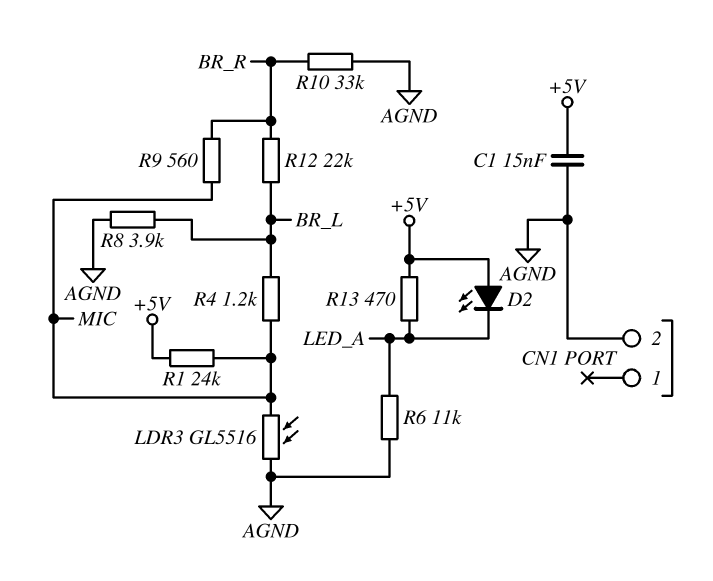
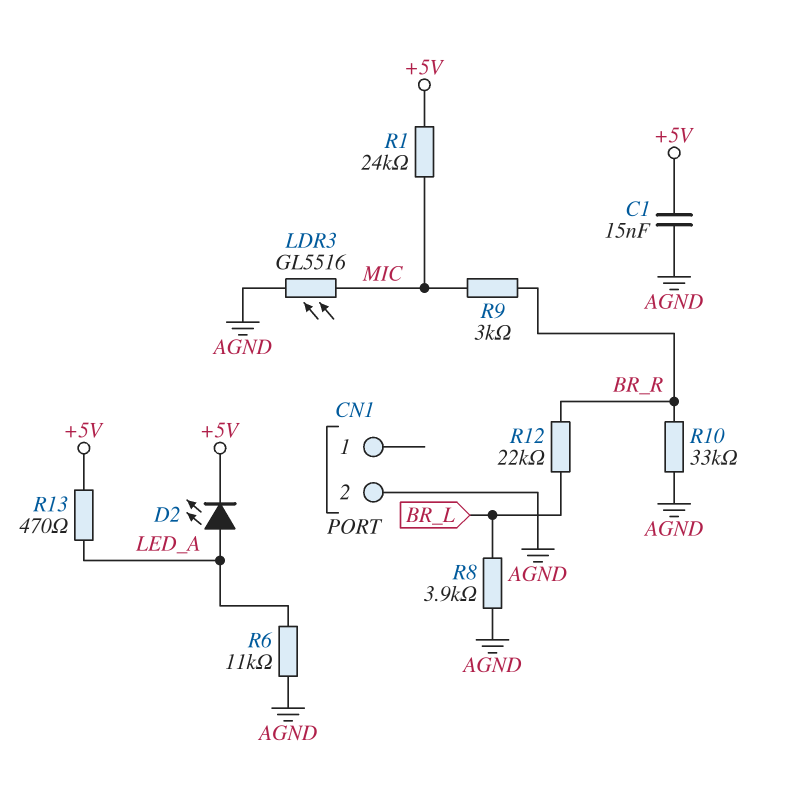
D2: LED (A +5V, K LED_A) -> LED (A LED_A, K +5V)
R4: 1.2k (BR_L, MIC) -> none
R9: 560 (BR_R, MIC) -> 3k (BR_R, MIC)

